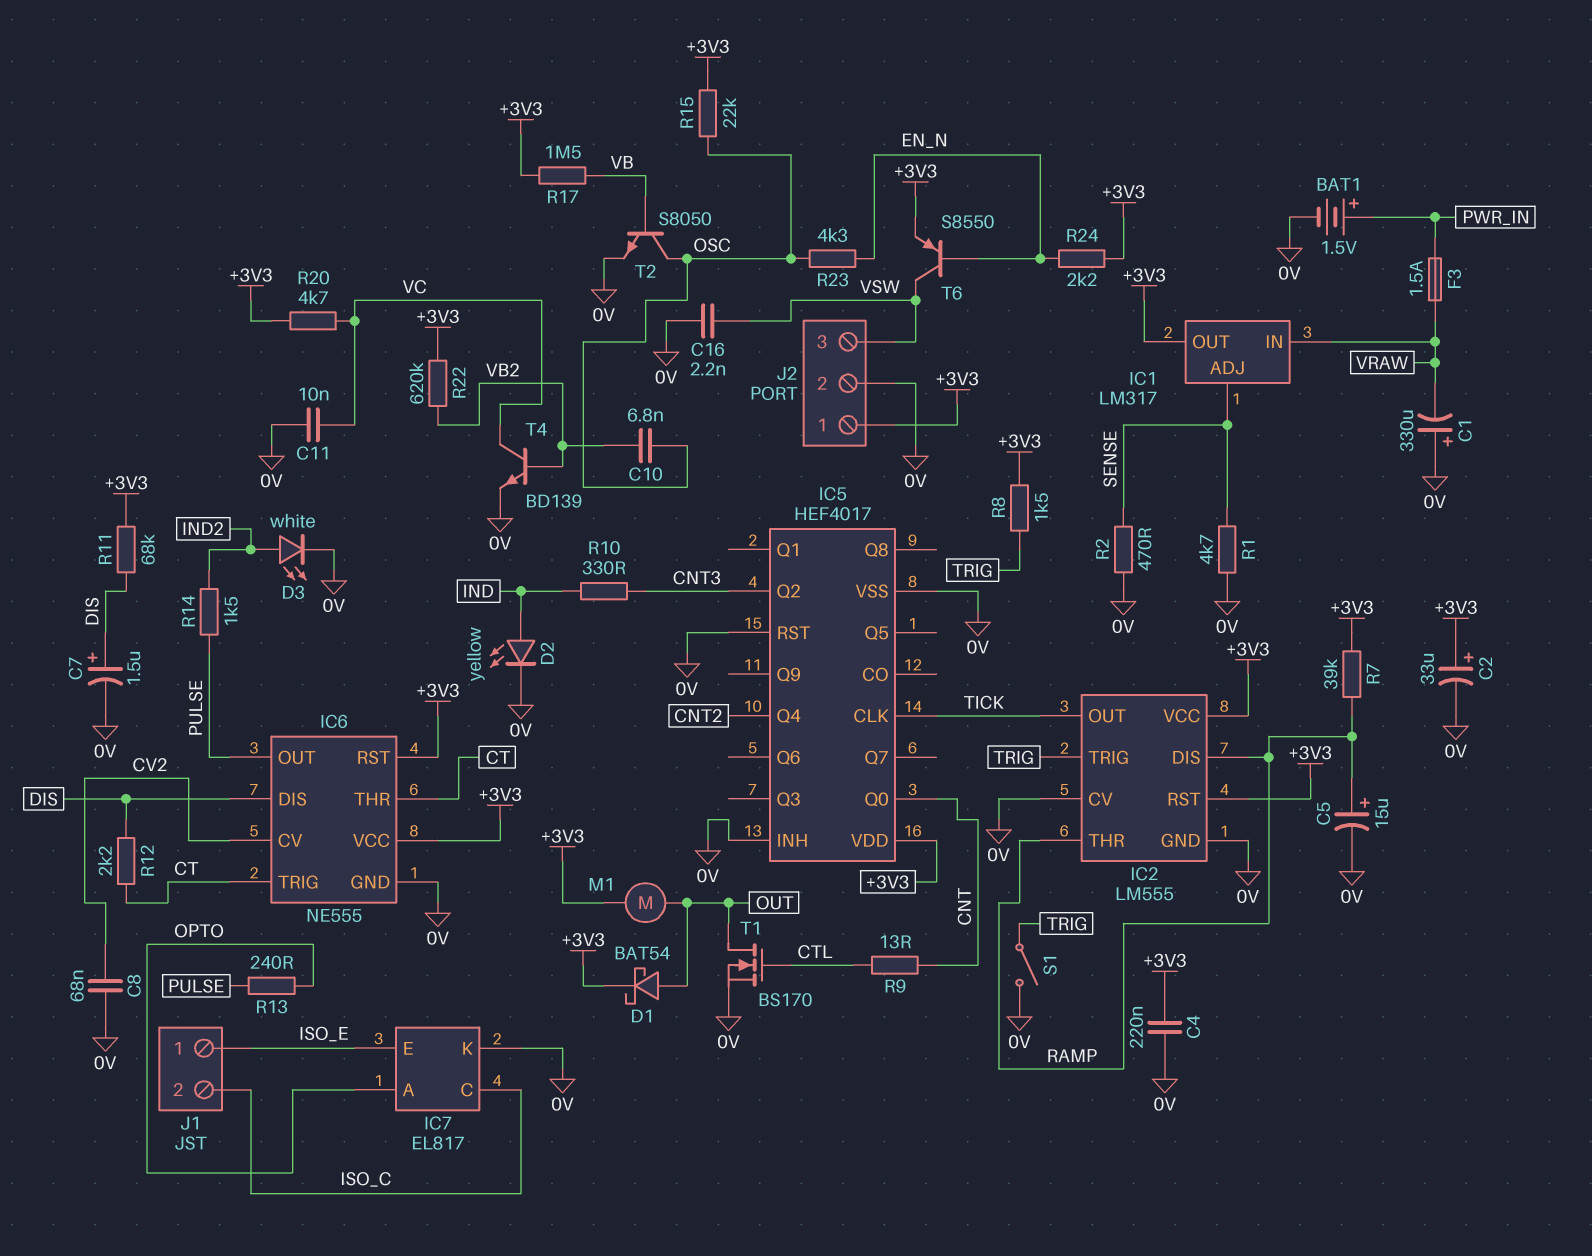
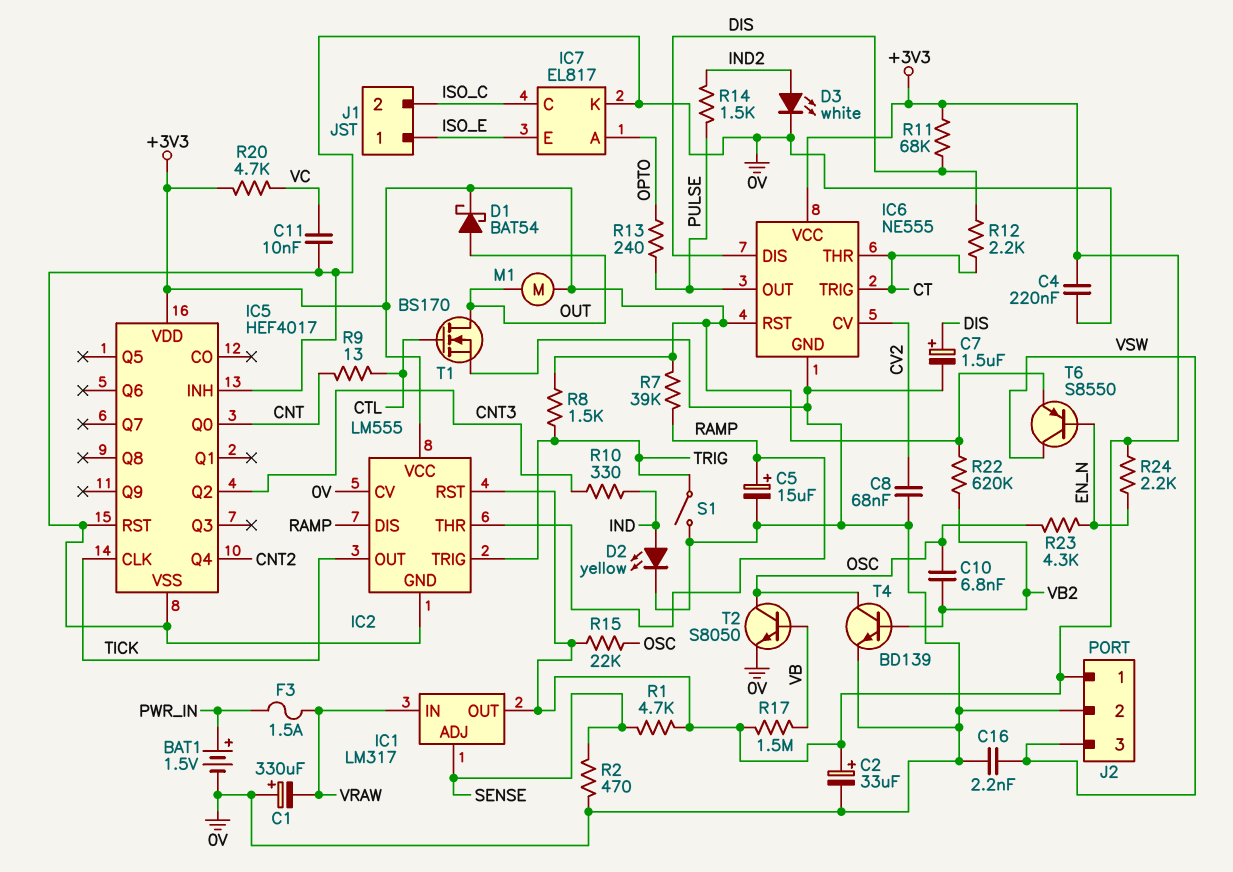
R1: 4.7k (0V, SENSE) -> 4.7k (+3V3, SENSE)
T4: NPN BD139 (B VB2, C VC, E 0V) -> NPN BD139 (B VB2, C OSC, E 0V)

